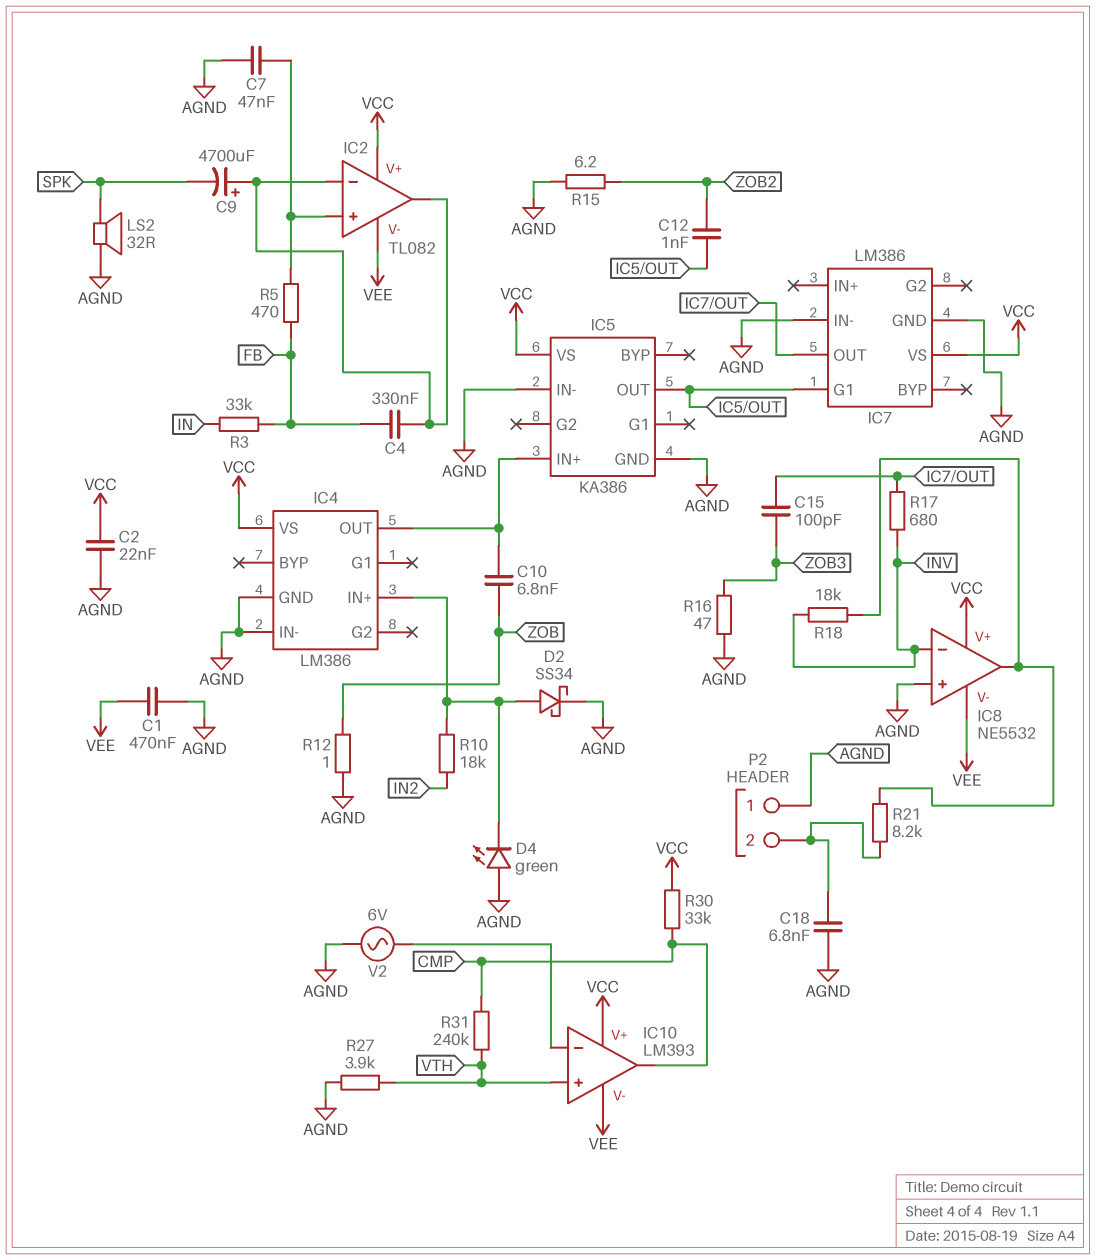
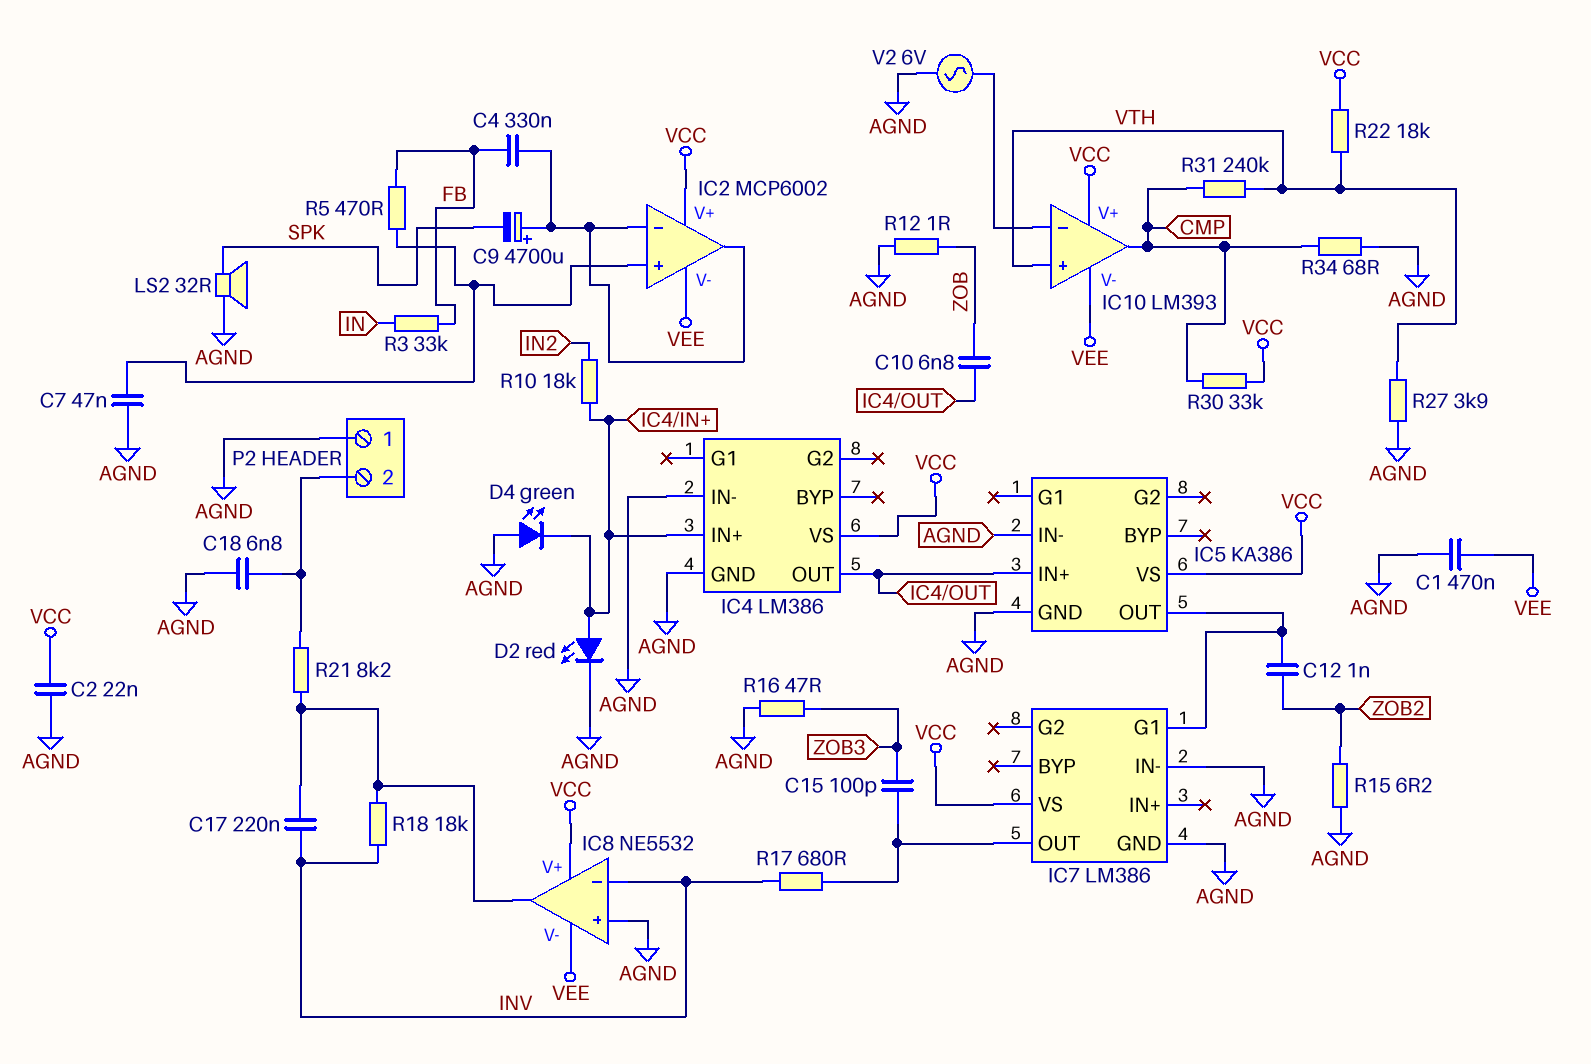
C17: none -> 220nF (IC8/out, INV)
D2: schottky SS34 (A IC4/IN+, K AGND) -> LED red (A IC4/IN+, K AGND)
IC2: TL082 -> MCP6002
R22: none -> 18k (VCC, VTH)
R34: none -> 68 (AGND, CMP)

